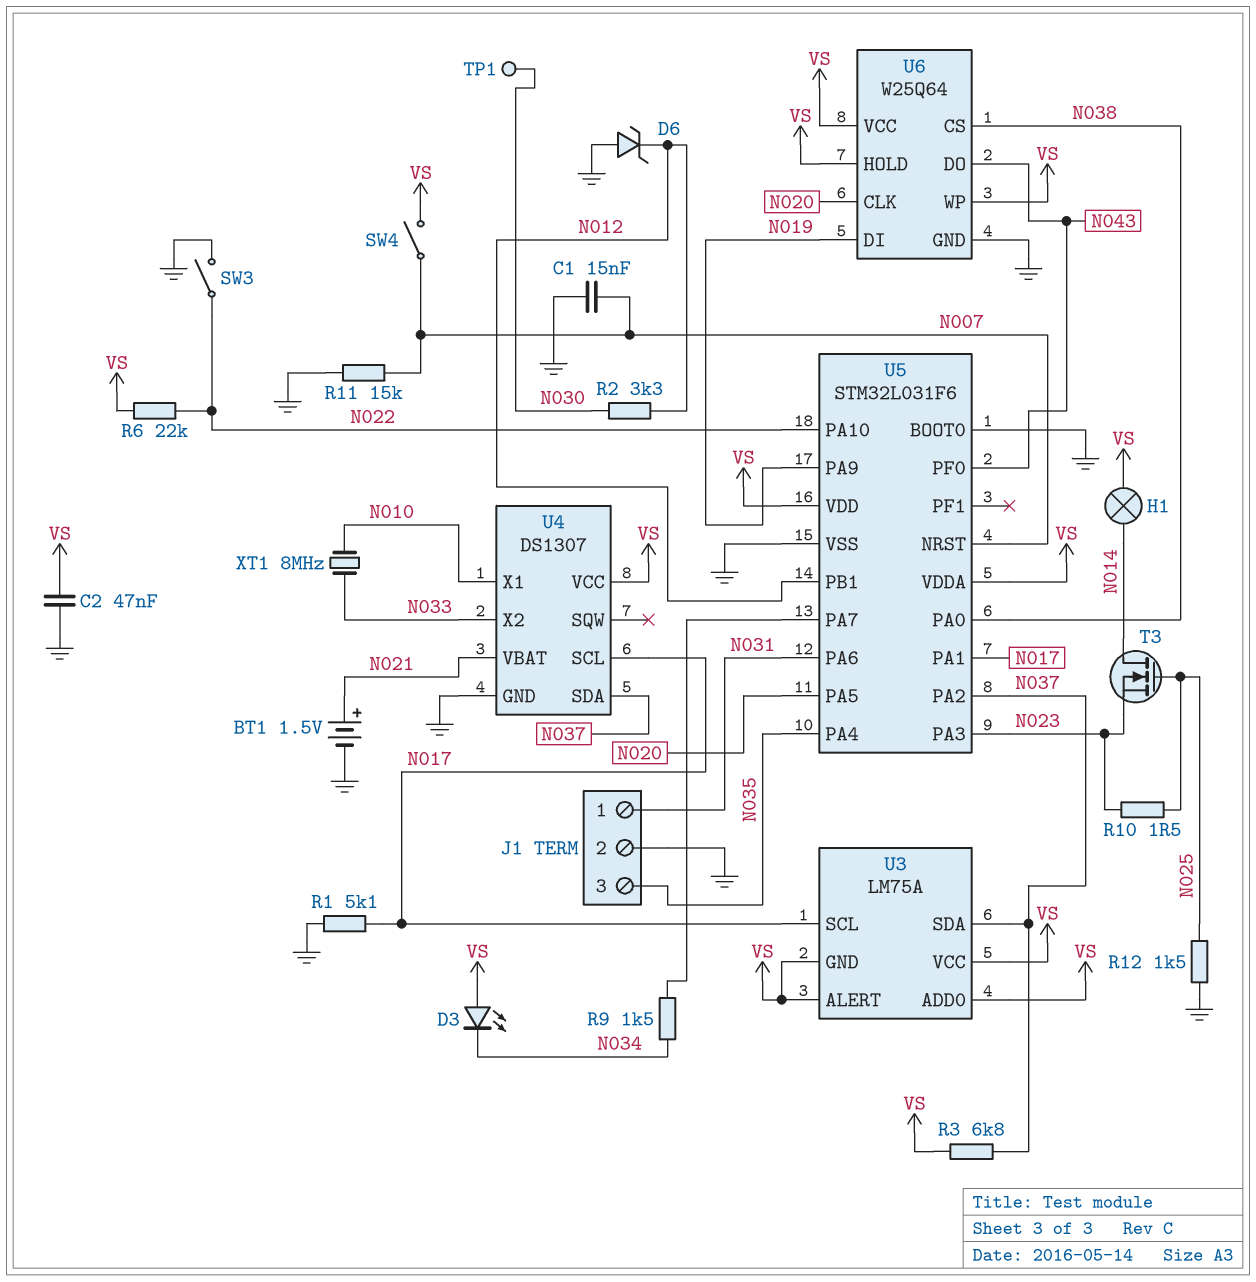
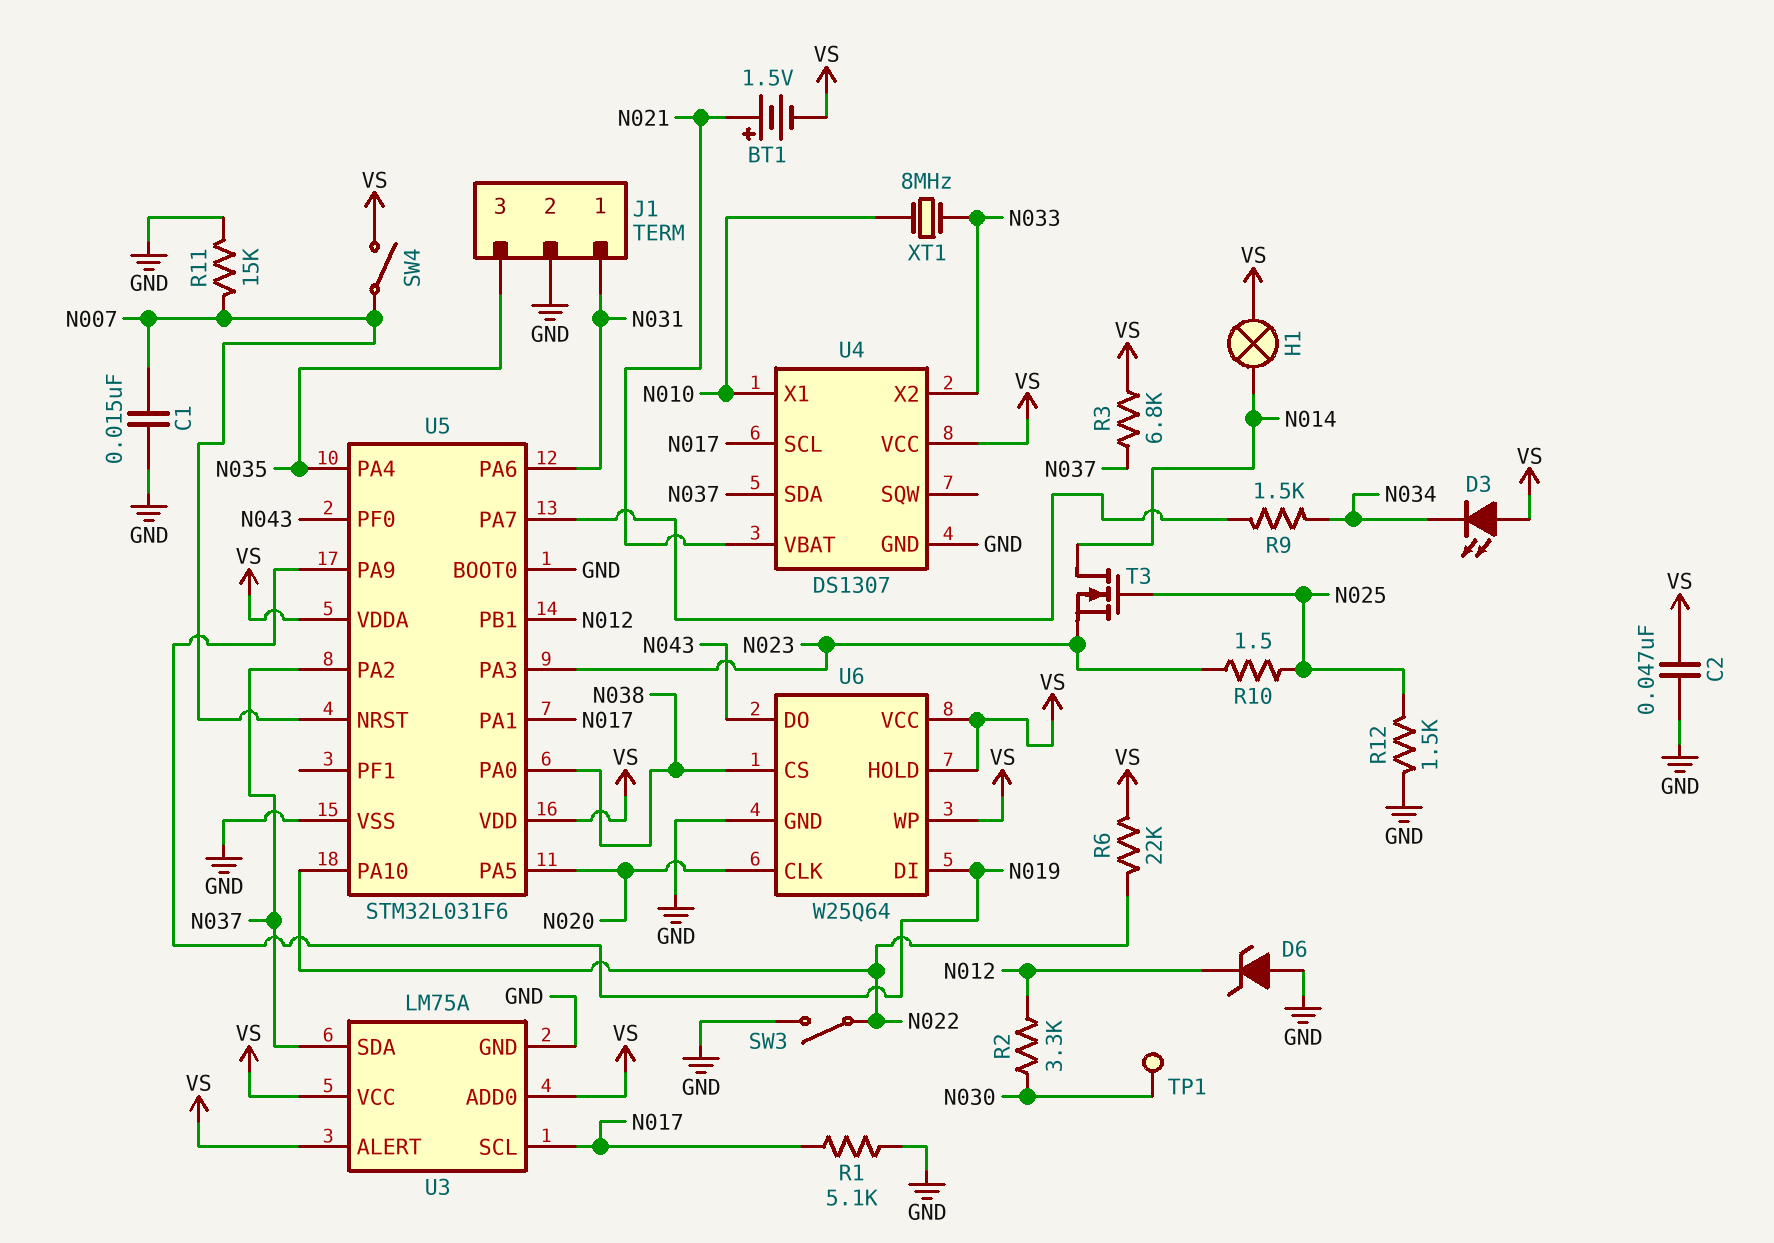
BT1: 1.5V (plus N021, minus GND) -> 1.5V (plus N021, minus VS)
U3 pin GND: VS -> GND

